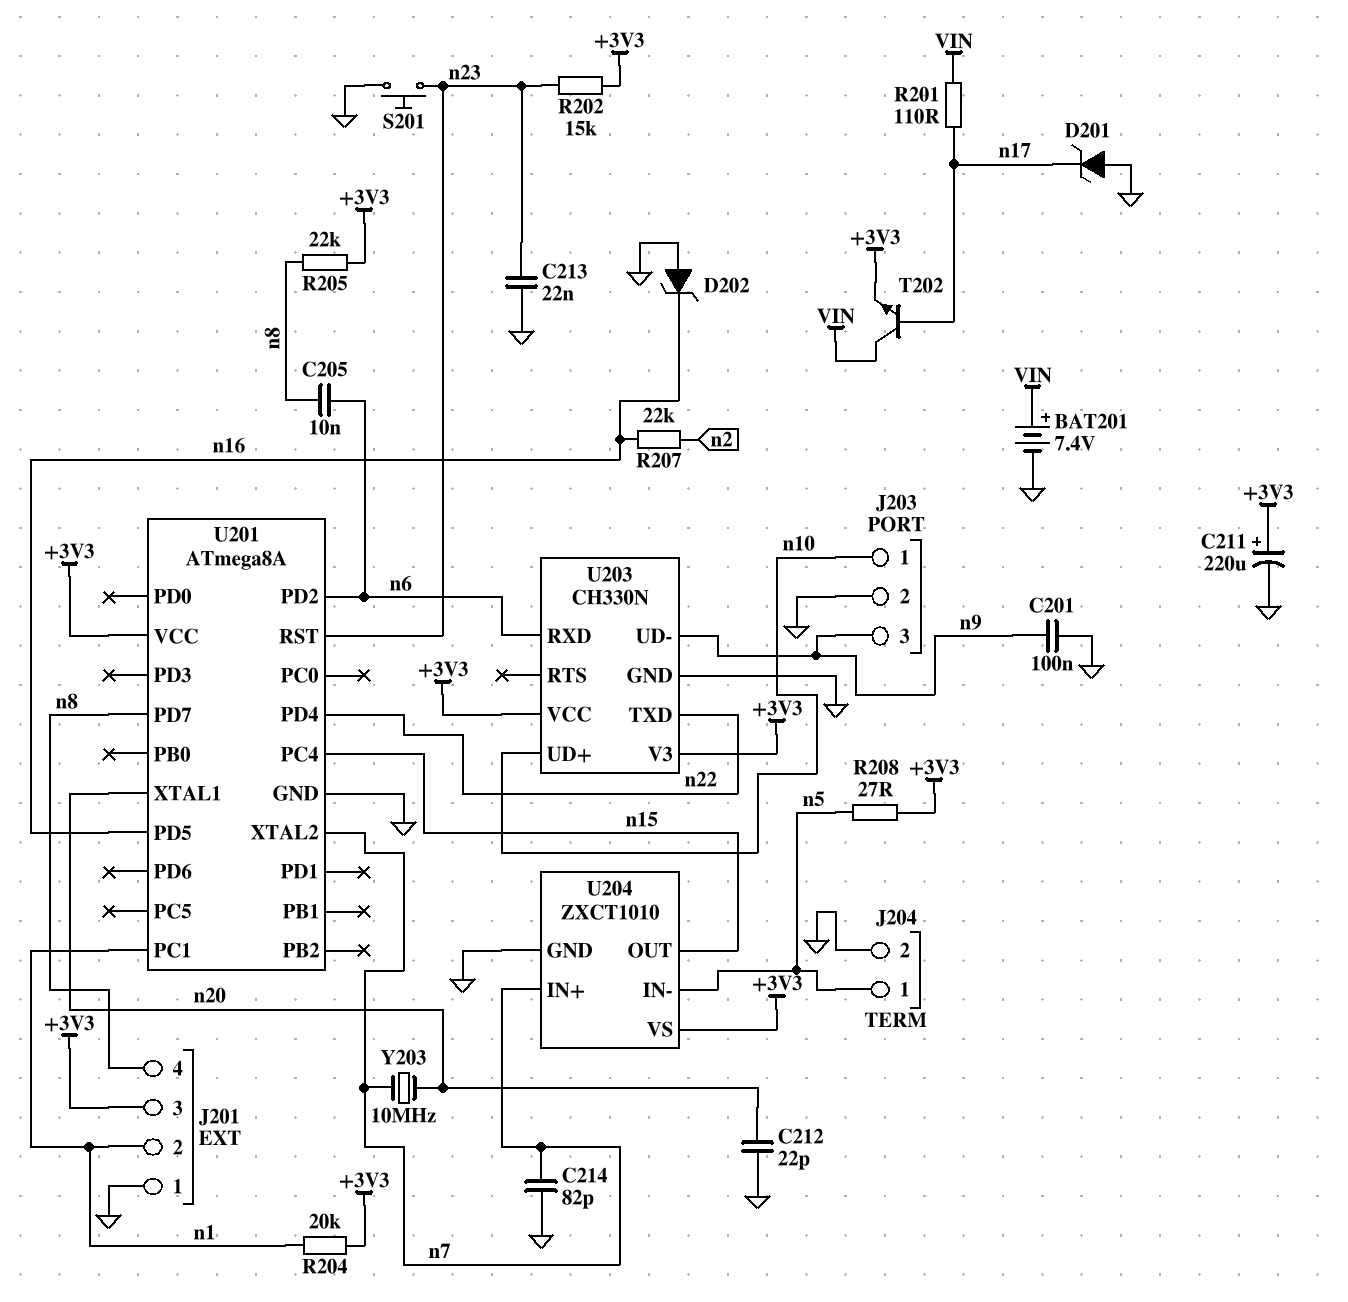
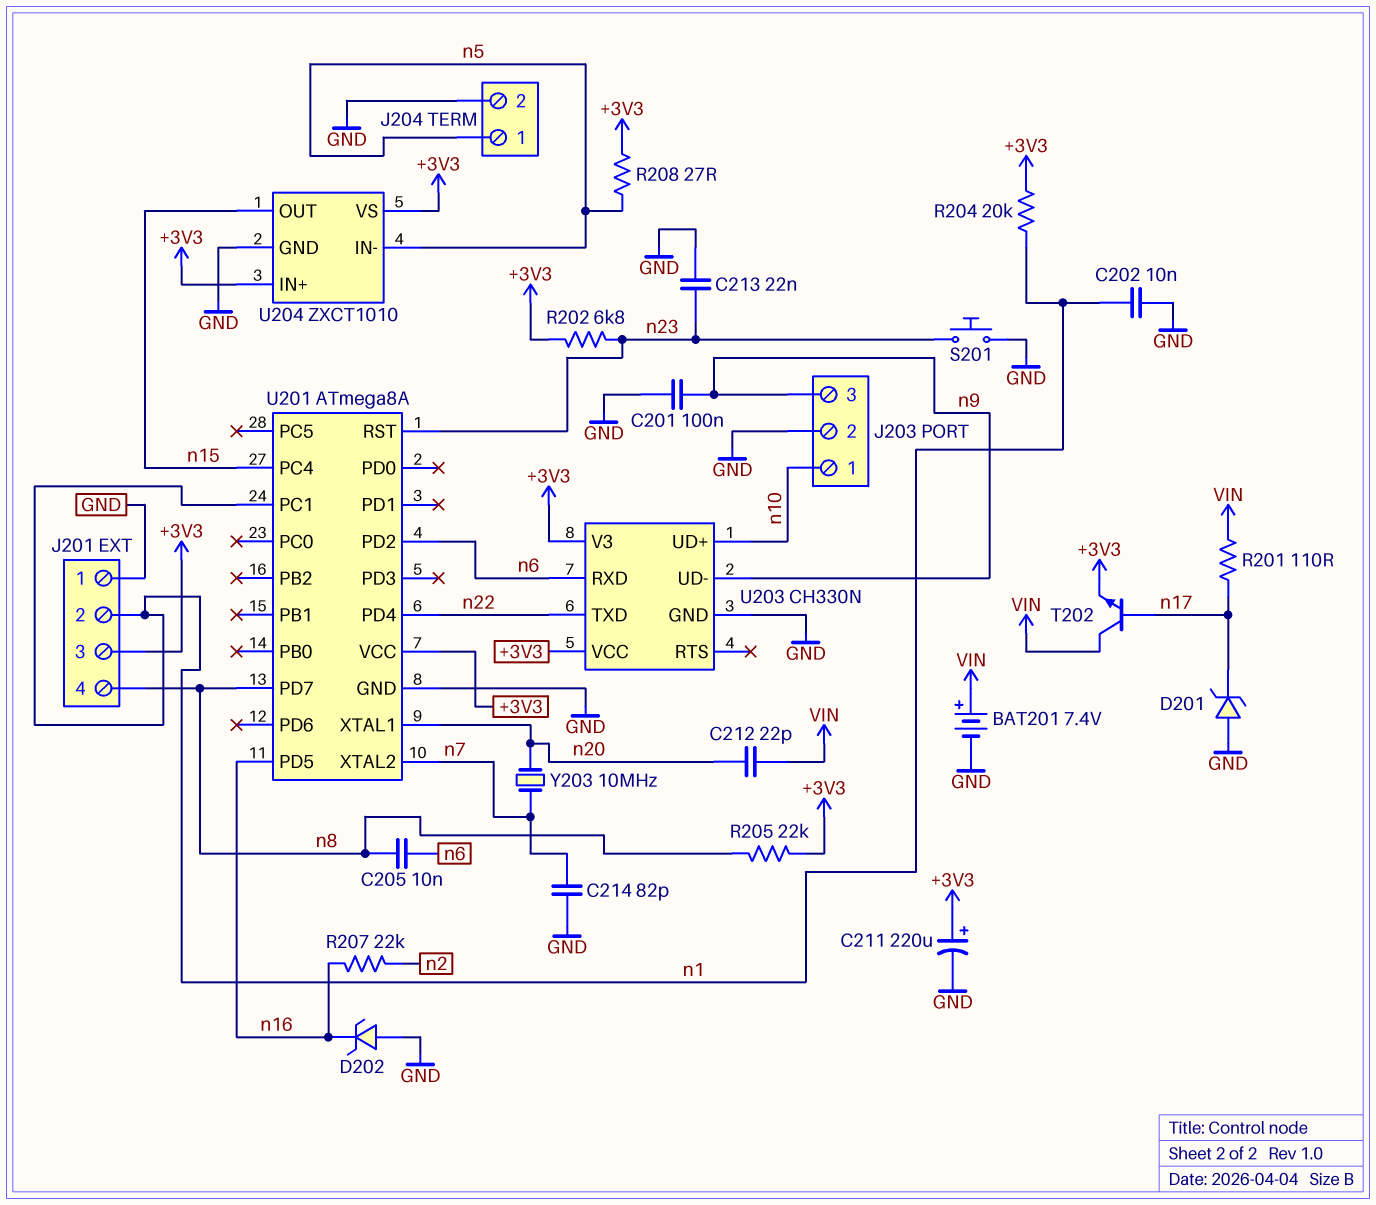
C202: none -> 10nF (GND, n1)
C212: 22pF (GND, n20) -> 22pF (VIN, n20)
R202: 15k (+3V3, n23) -> 6.8k (+3V3, n23)
U204 pin IN+: n7 -> +3V3

